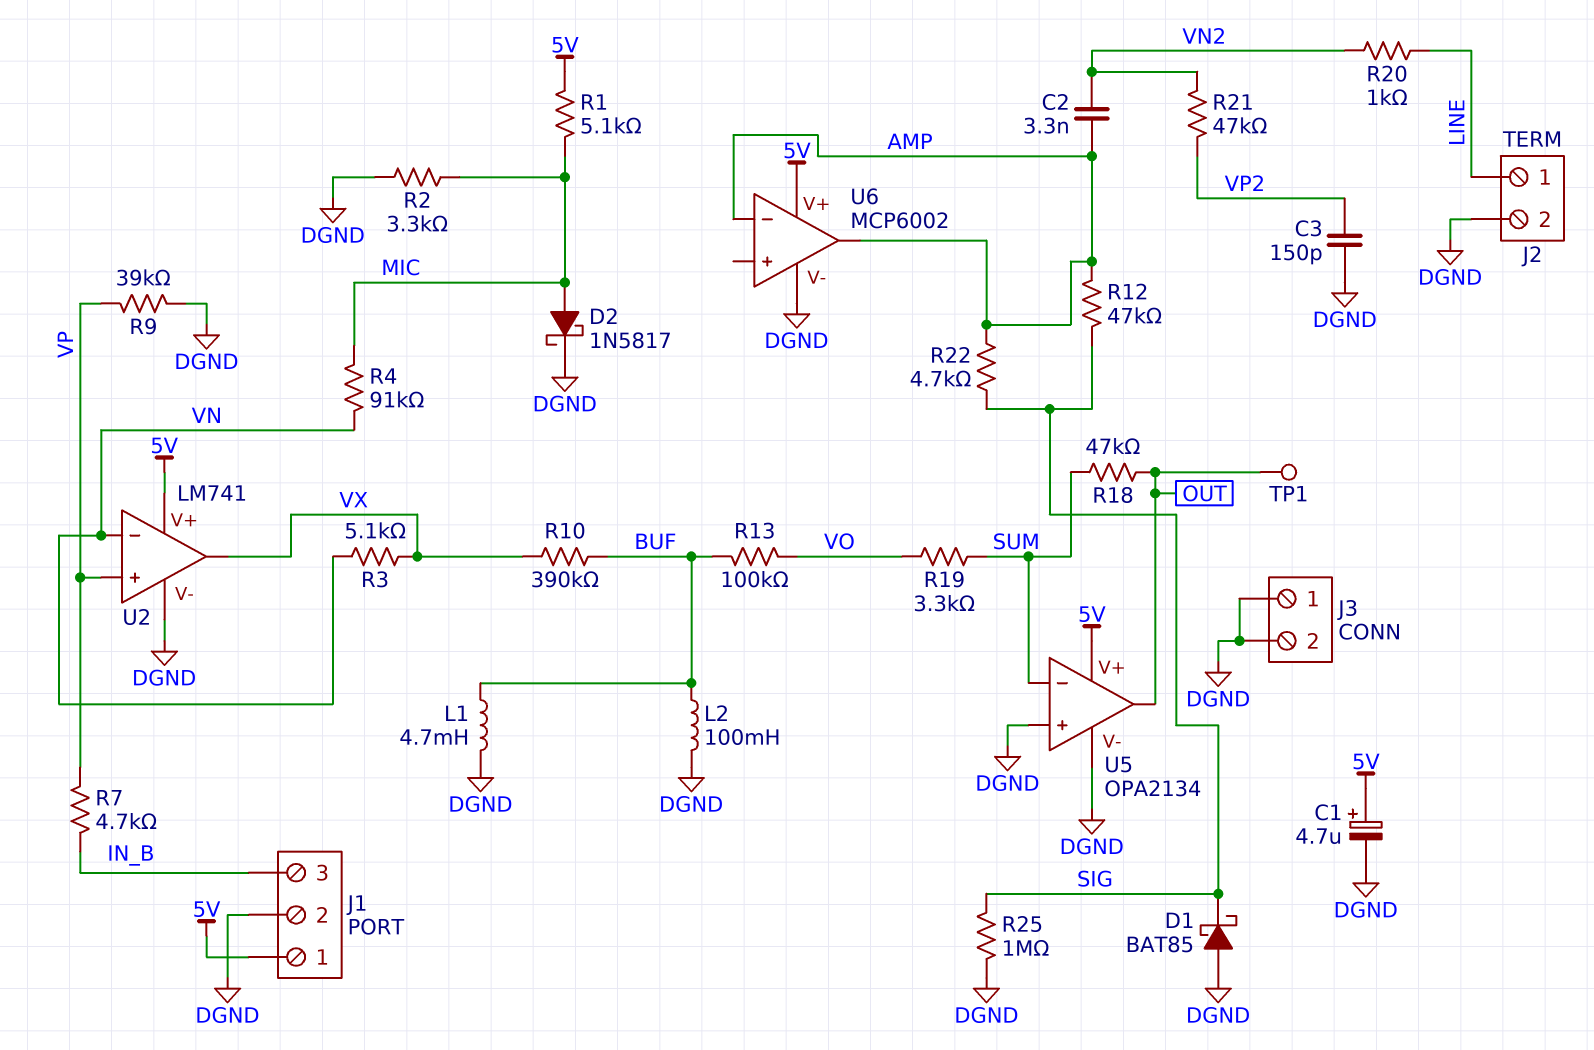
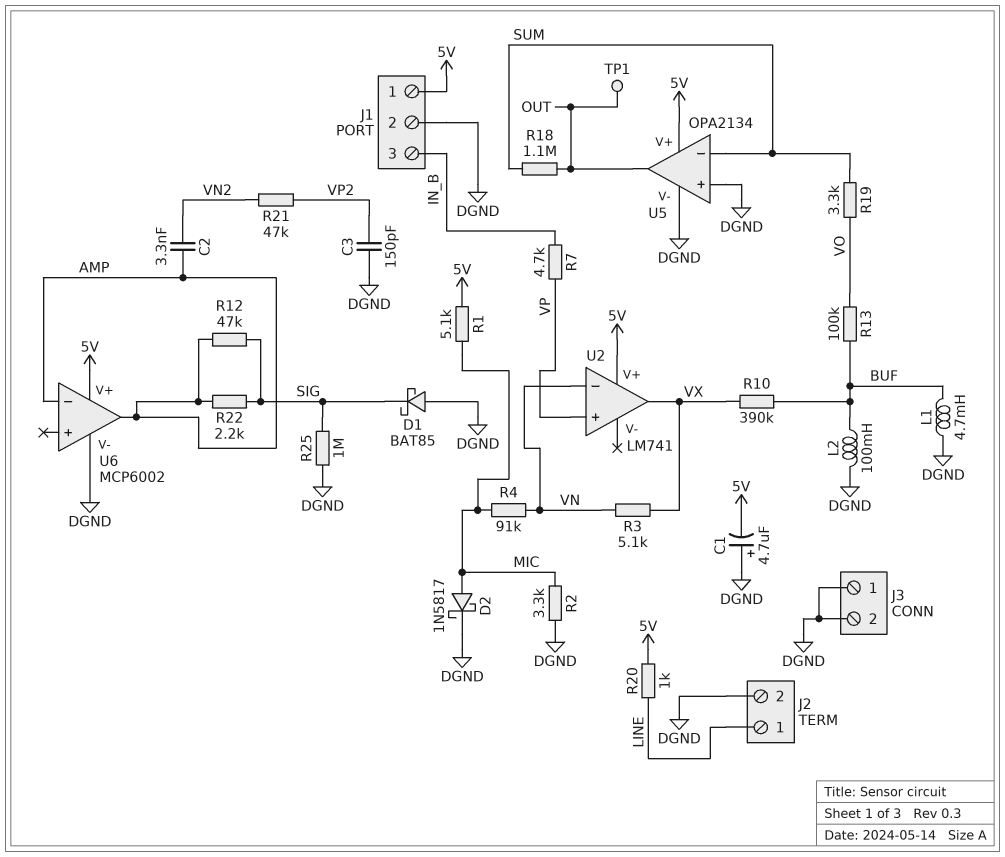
C1: 4.7uF (plus 5V, minus DGND) -> 4.7uF (plus DGND, minus 5V)
R9: 39k (DGND, VP) -> none
R18: 47k (OUT, SUM) -> 1.1M (OUT, SUM)
R20: 1k (LINE, VN2) -> 1k (5V, LINE)
R22: 4.7k (AMP, SIG) -> 2.2k (AMP, SIG)
U2 pin V-: DGND -> none

